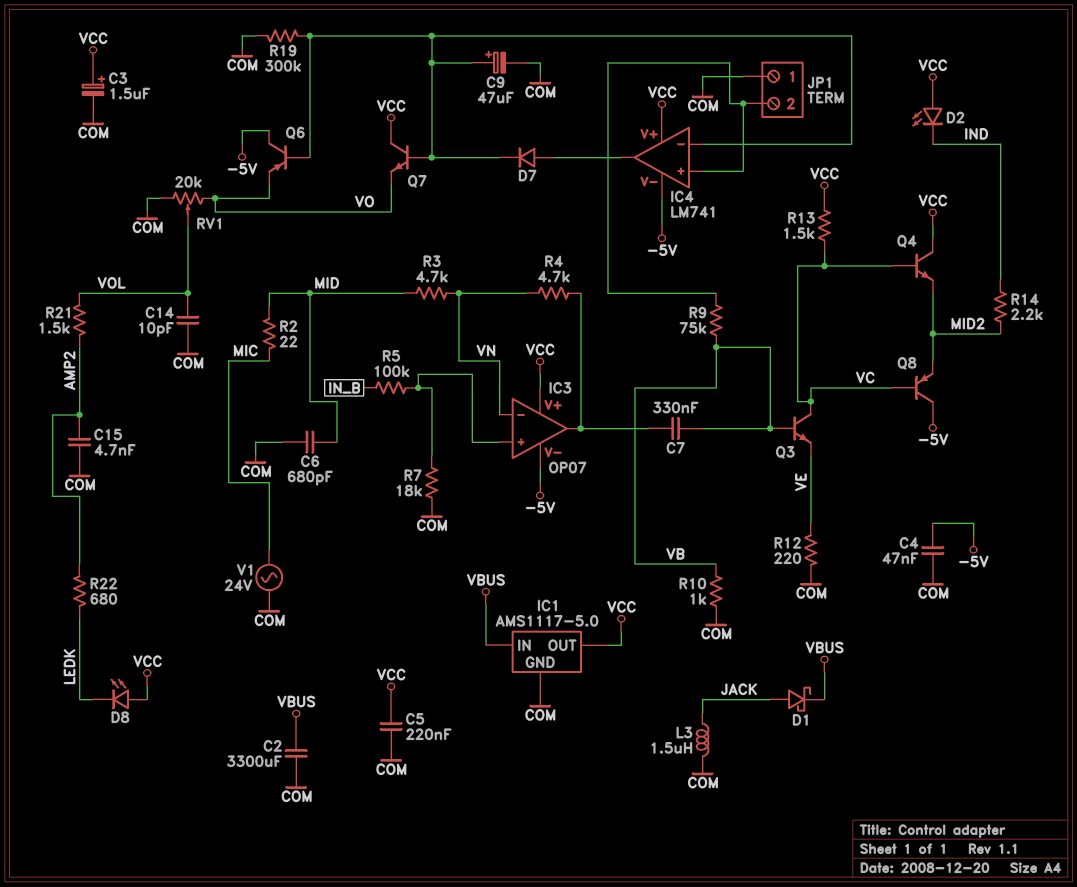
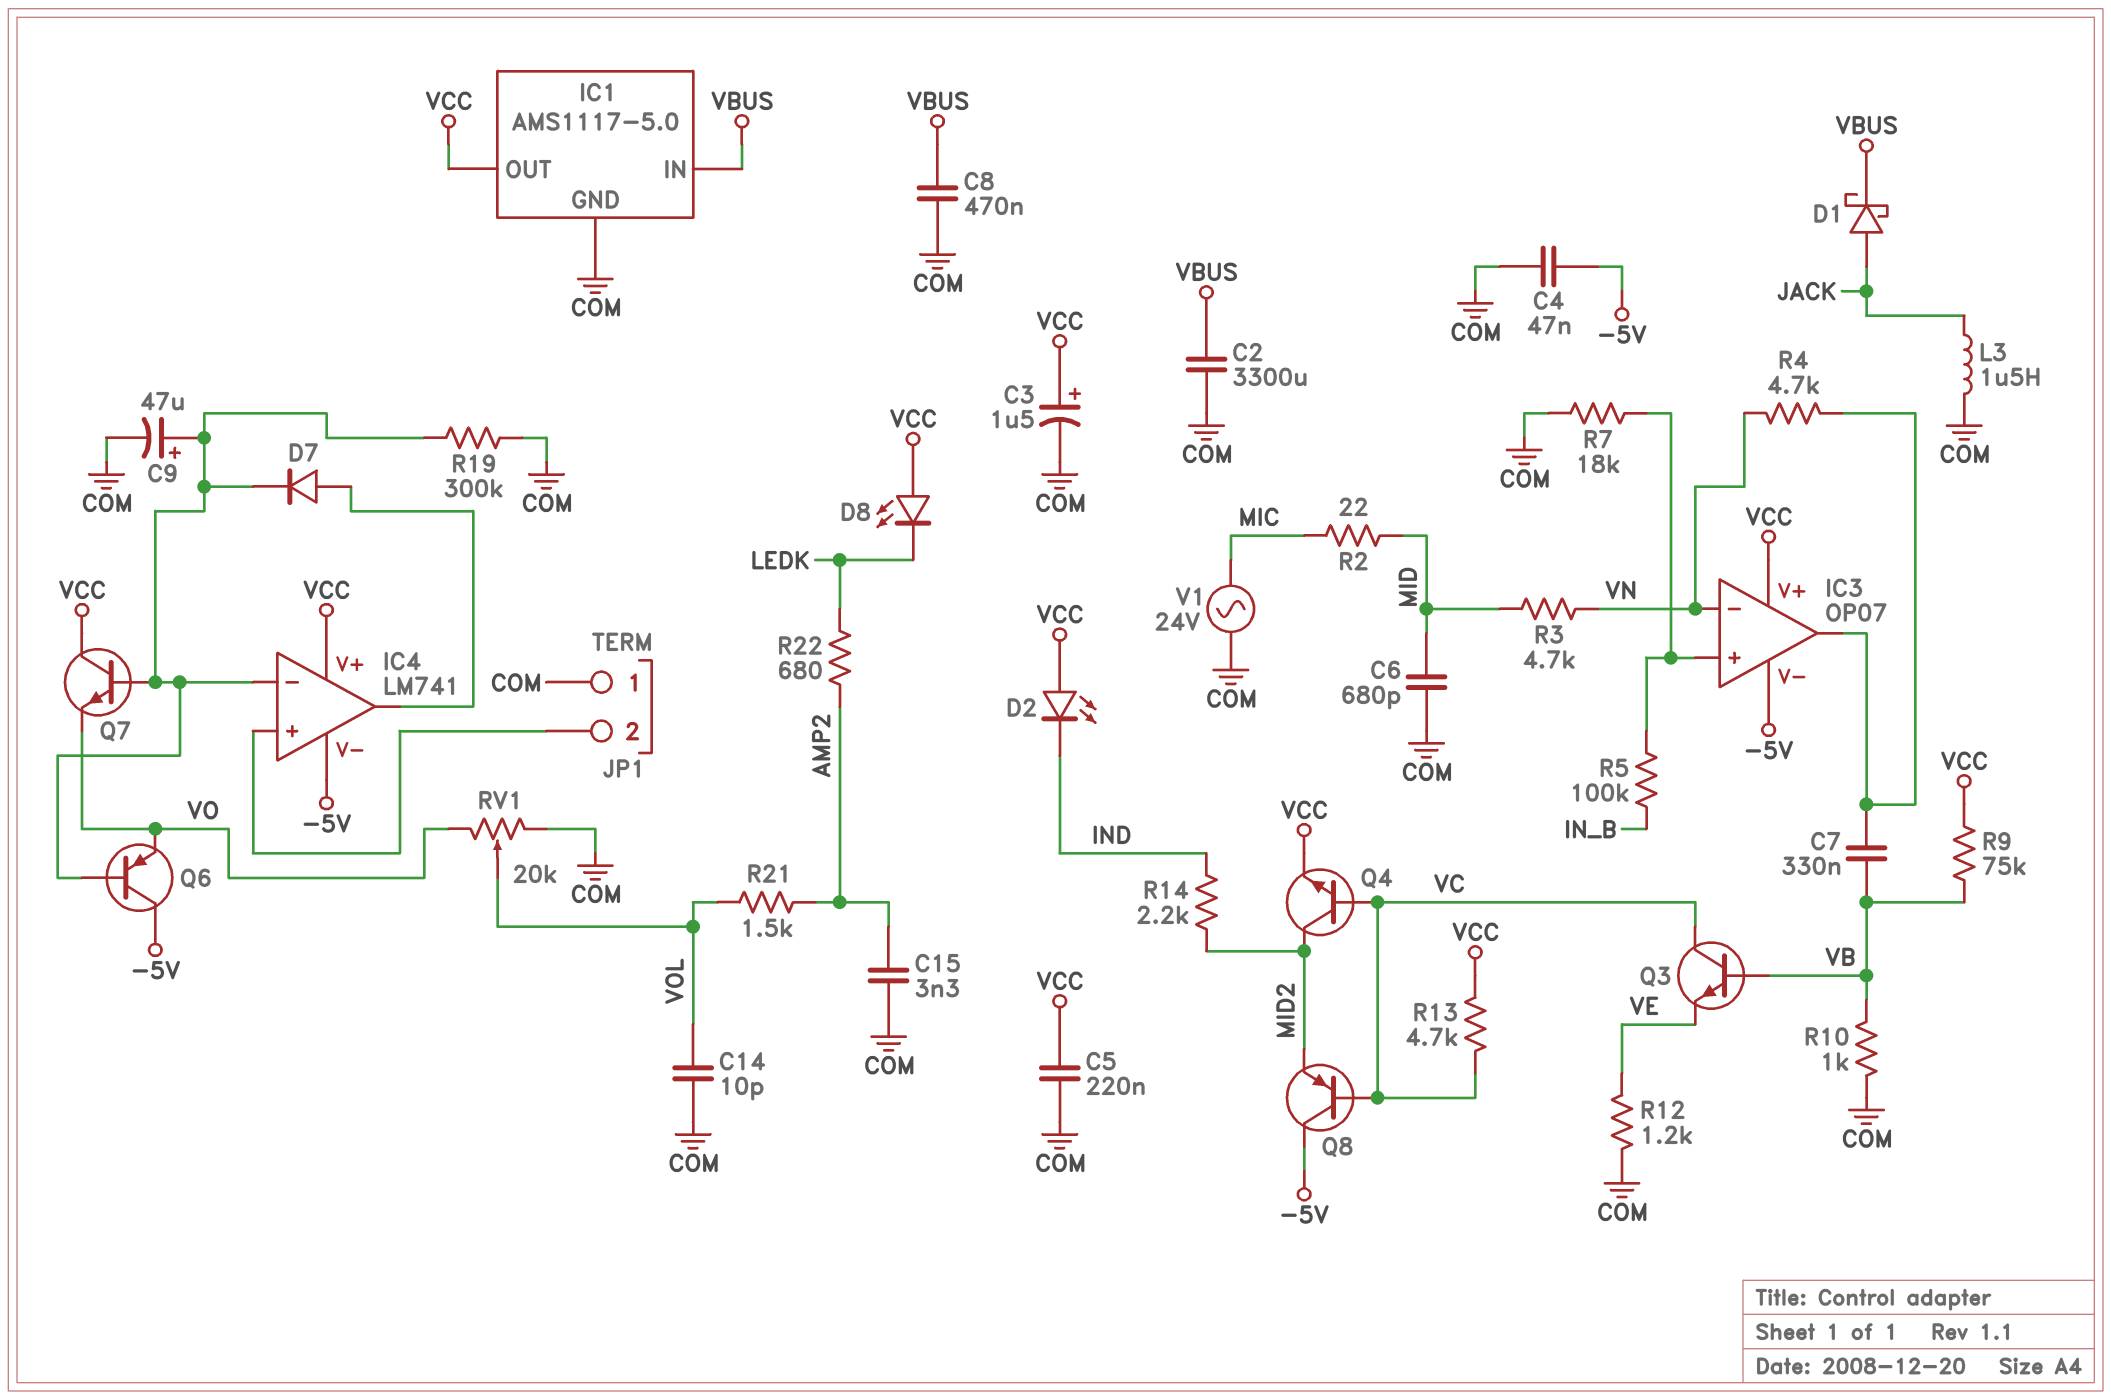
C8: none -> 470nF (COM, VBUS)
C15: 4.7nF (AMP2, COM) -> 3.3nF (AMP2, COM)
Q4: NPN (B VC, C VCC, E MID2) -> NPN (B VC, C MID2, E VCC)
R9: 75k (IC4/in+, VB) -> 75k (VB, VCC)
R12: 220 (COM, VE) -> 1.2k (COM, VE)
R13: 1.5k (VC, VCC) -> 4.7k (VC, VCC)

